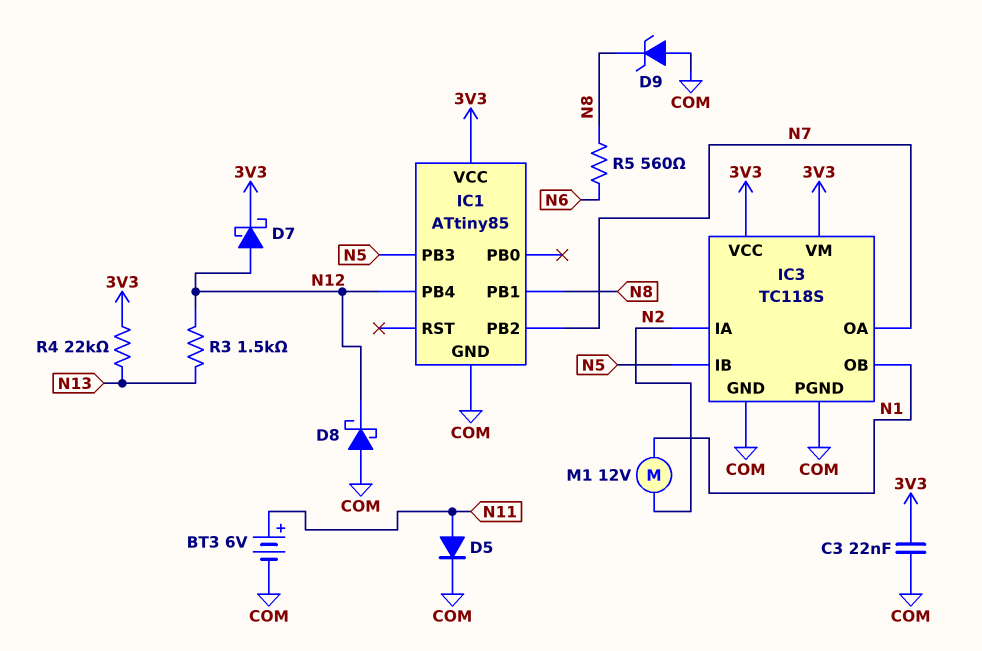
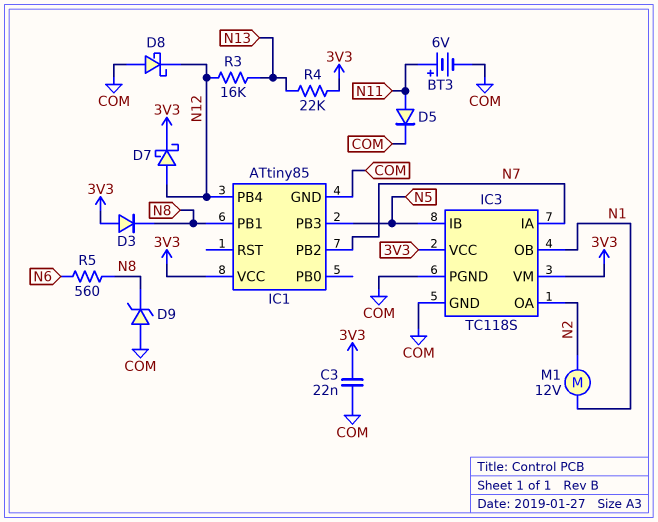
D3: none -> diode (A 3V3, K N8)
IC3 pin IA: N2 -> N7
IC3 pin OA: N7 -> N2
R3: 1.5k (N12, N13) -> 16k (N12, N13)

